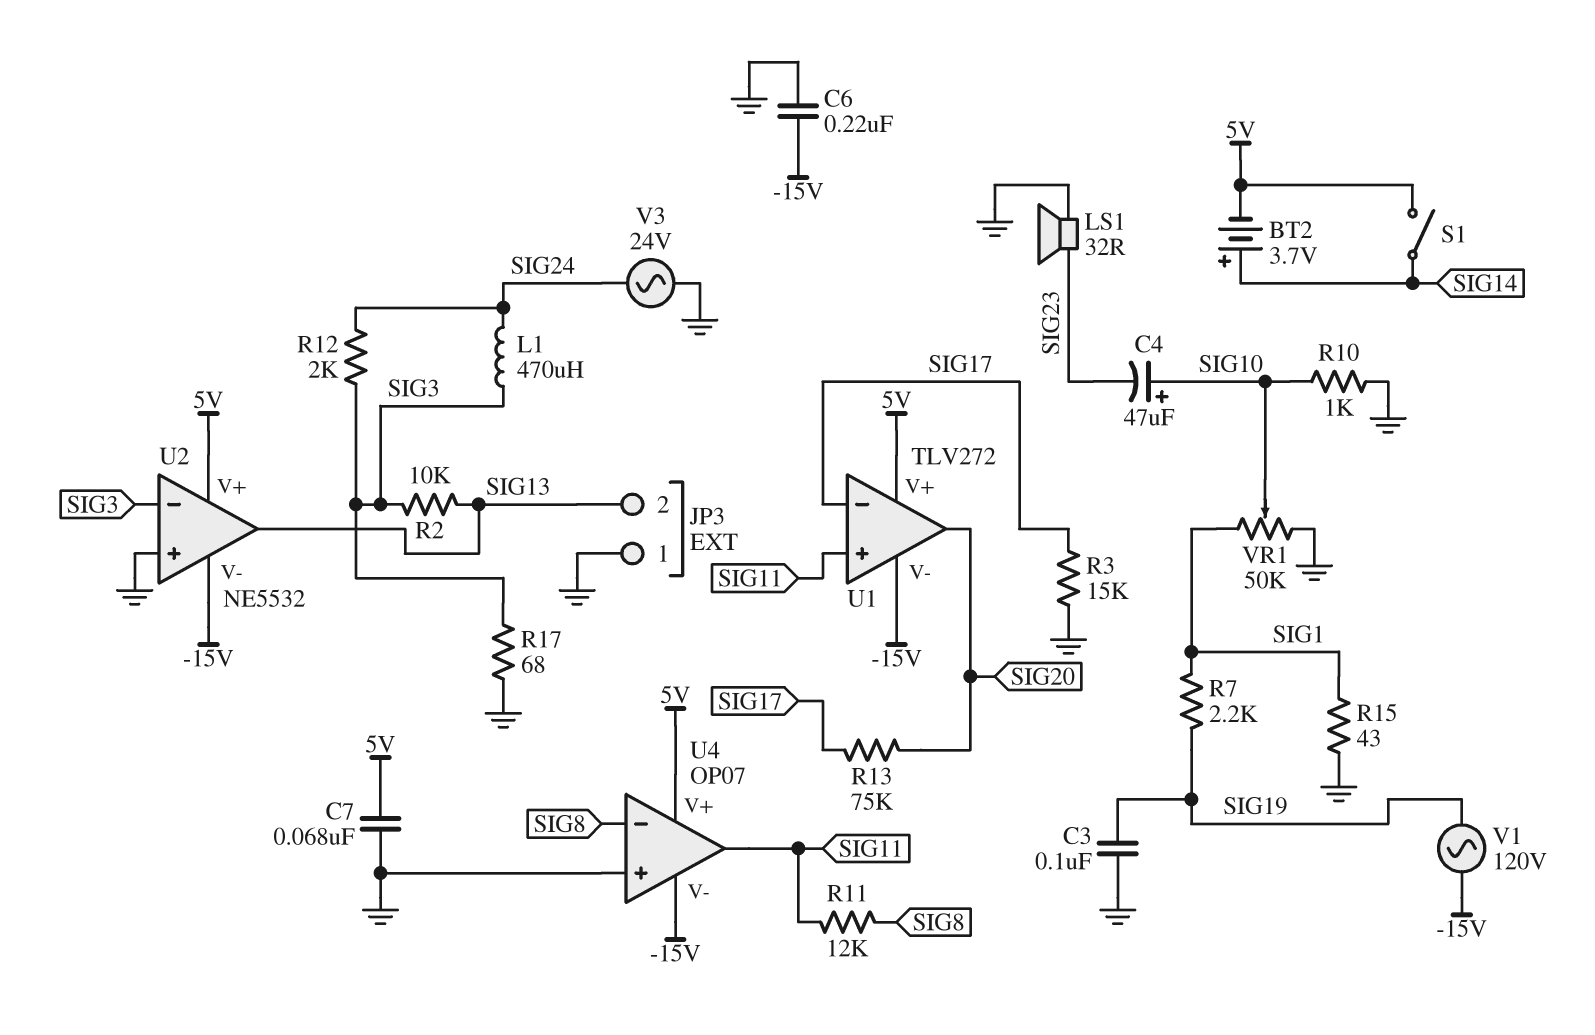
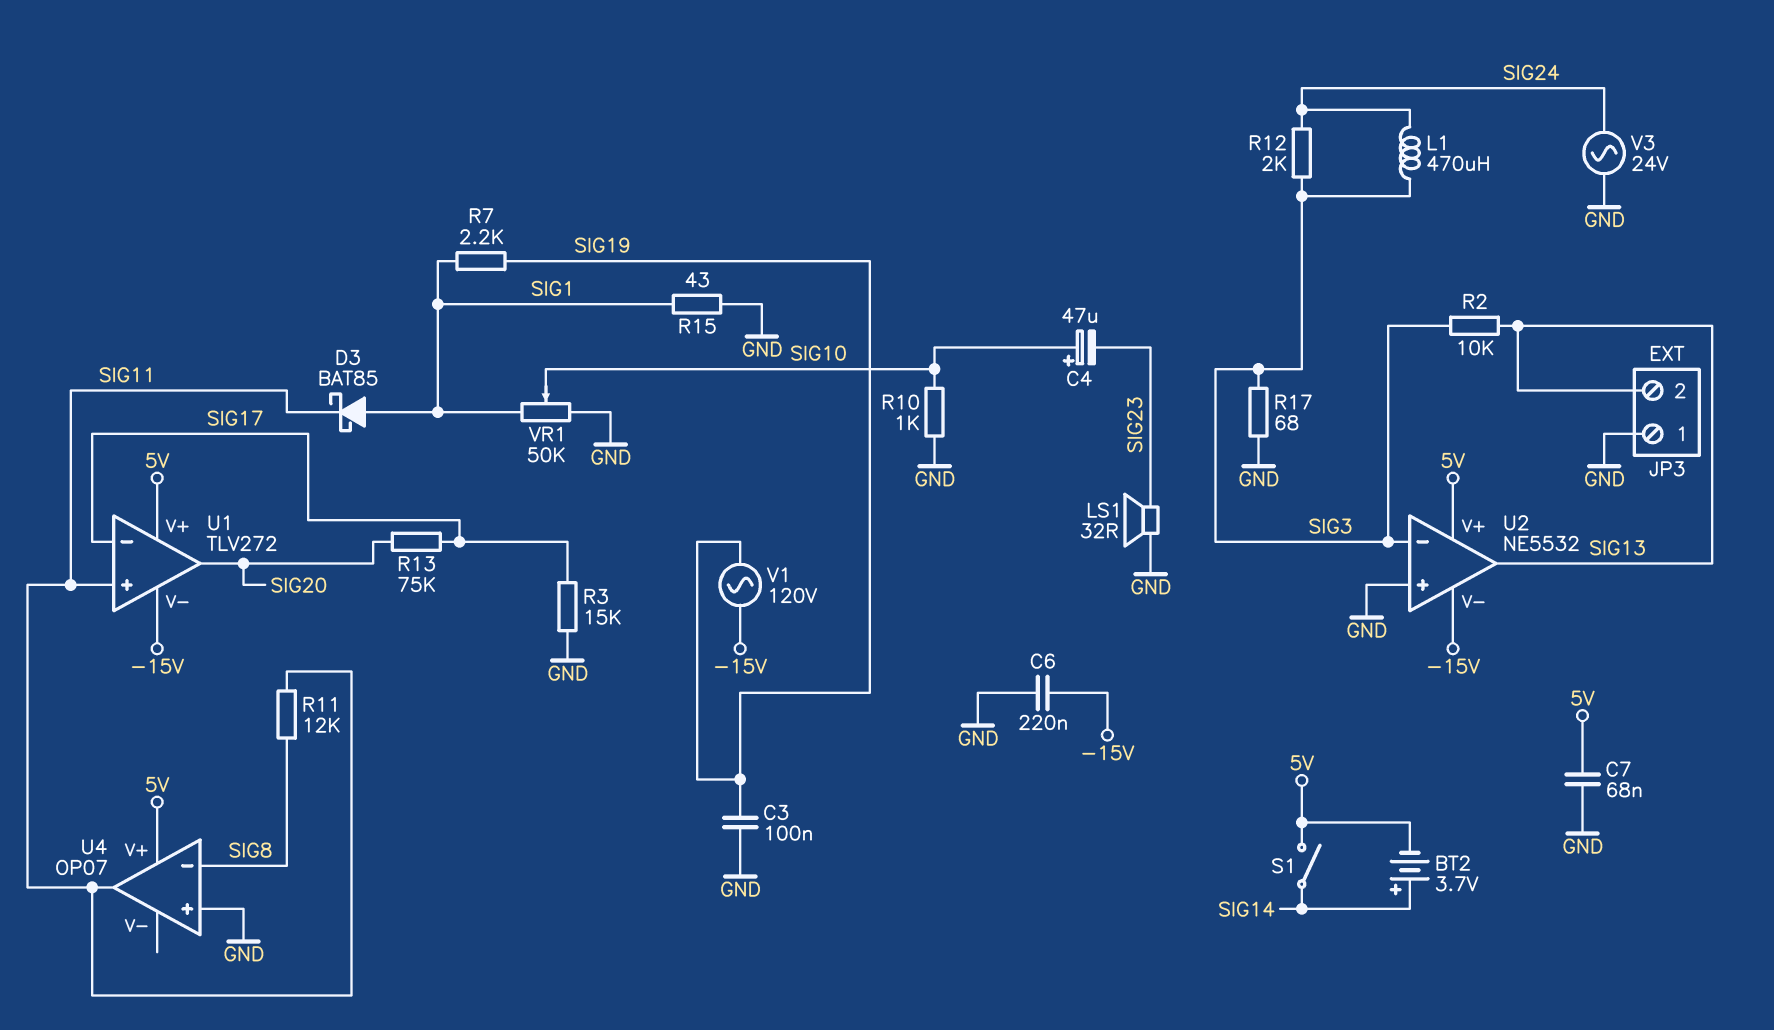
D3: none -> schottky BAT85 (A SIG1, K SIG11)
U4 pin V-: -15V -> none

